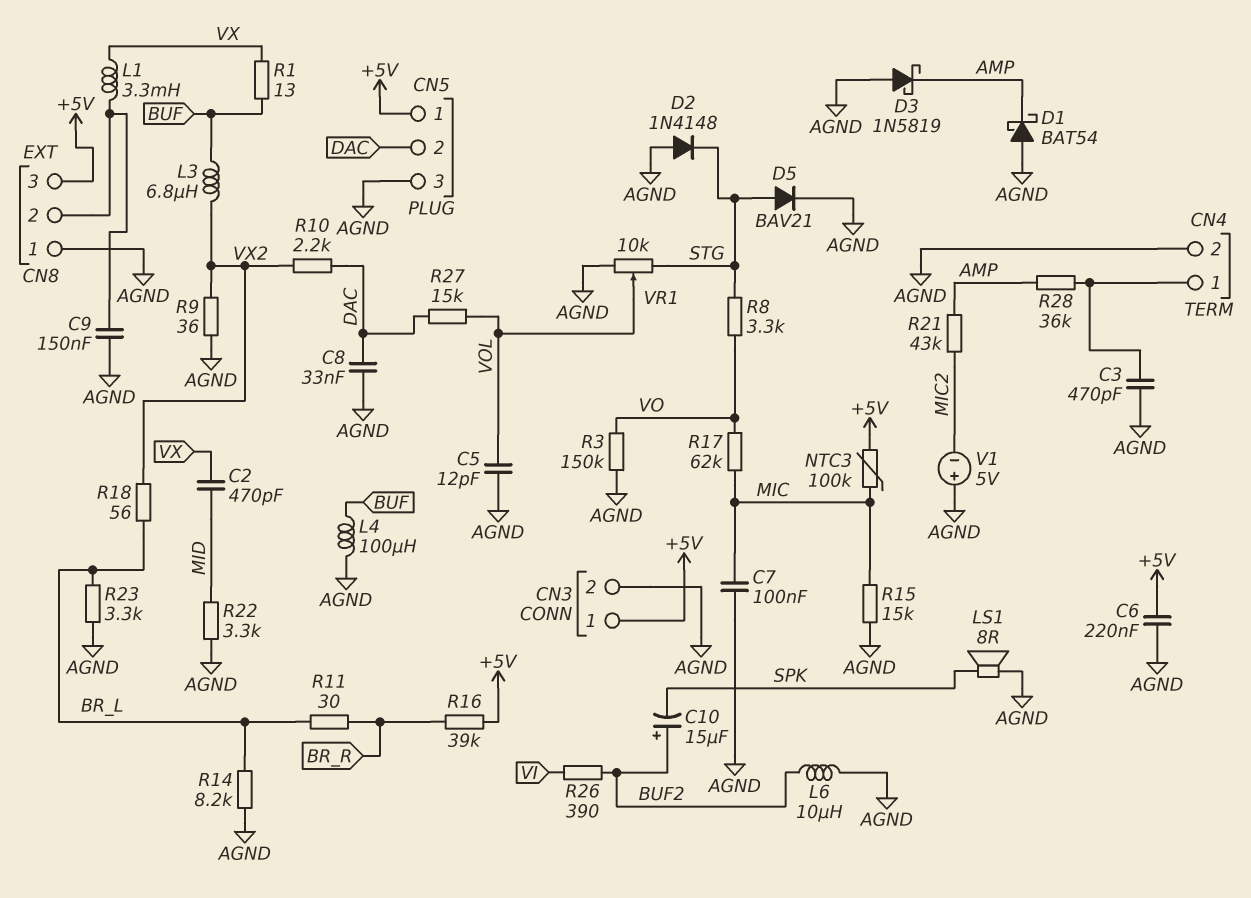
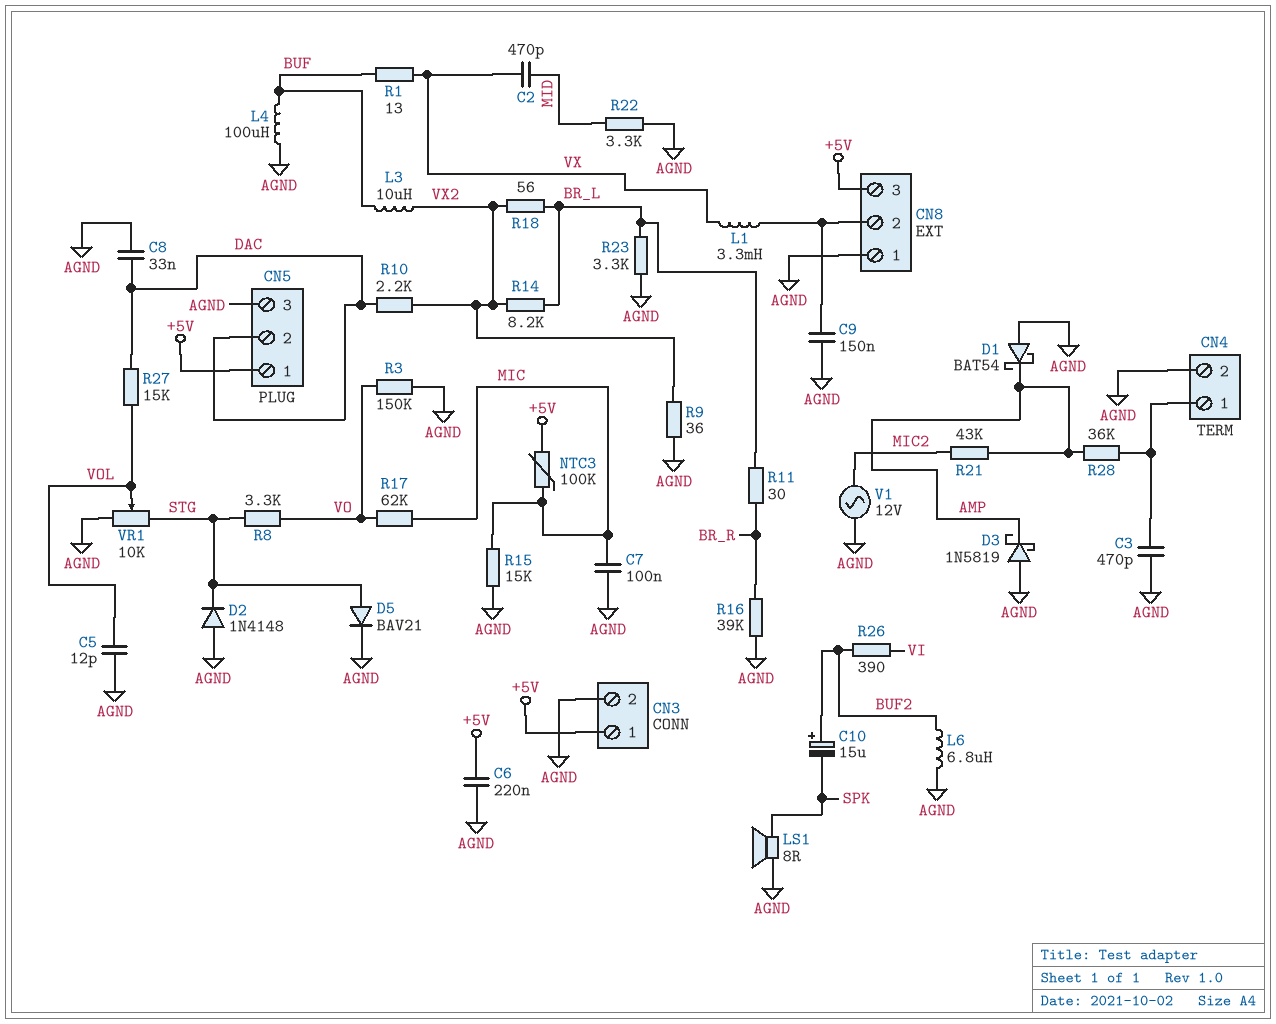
L3: 6.8uH (BUF, VX2) -> 10uH (BUF, VX2)
L6: 10uH (AGND, BUF2) -> 6.8uH (AGND, BUF2)
R14: 8.2k (AGND, BR_L) -> 8.2k (BR_L, VX2)
R16: 39k (+5V, BR_R) -> 39k (AGND, BR_R)
V1: 5V (plus AGND, minus MIC2) -> AC 12V (AGND, MIC2)

